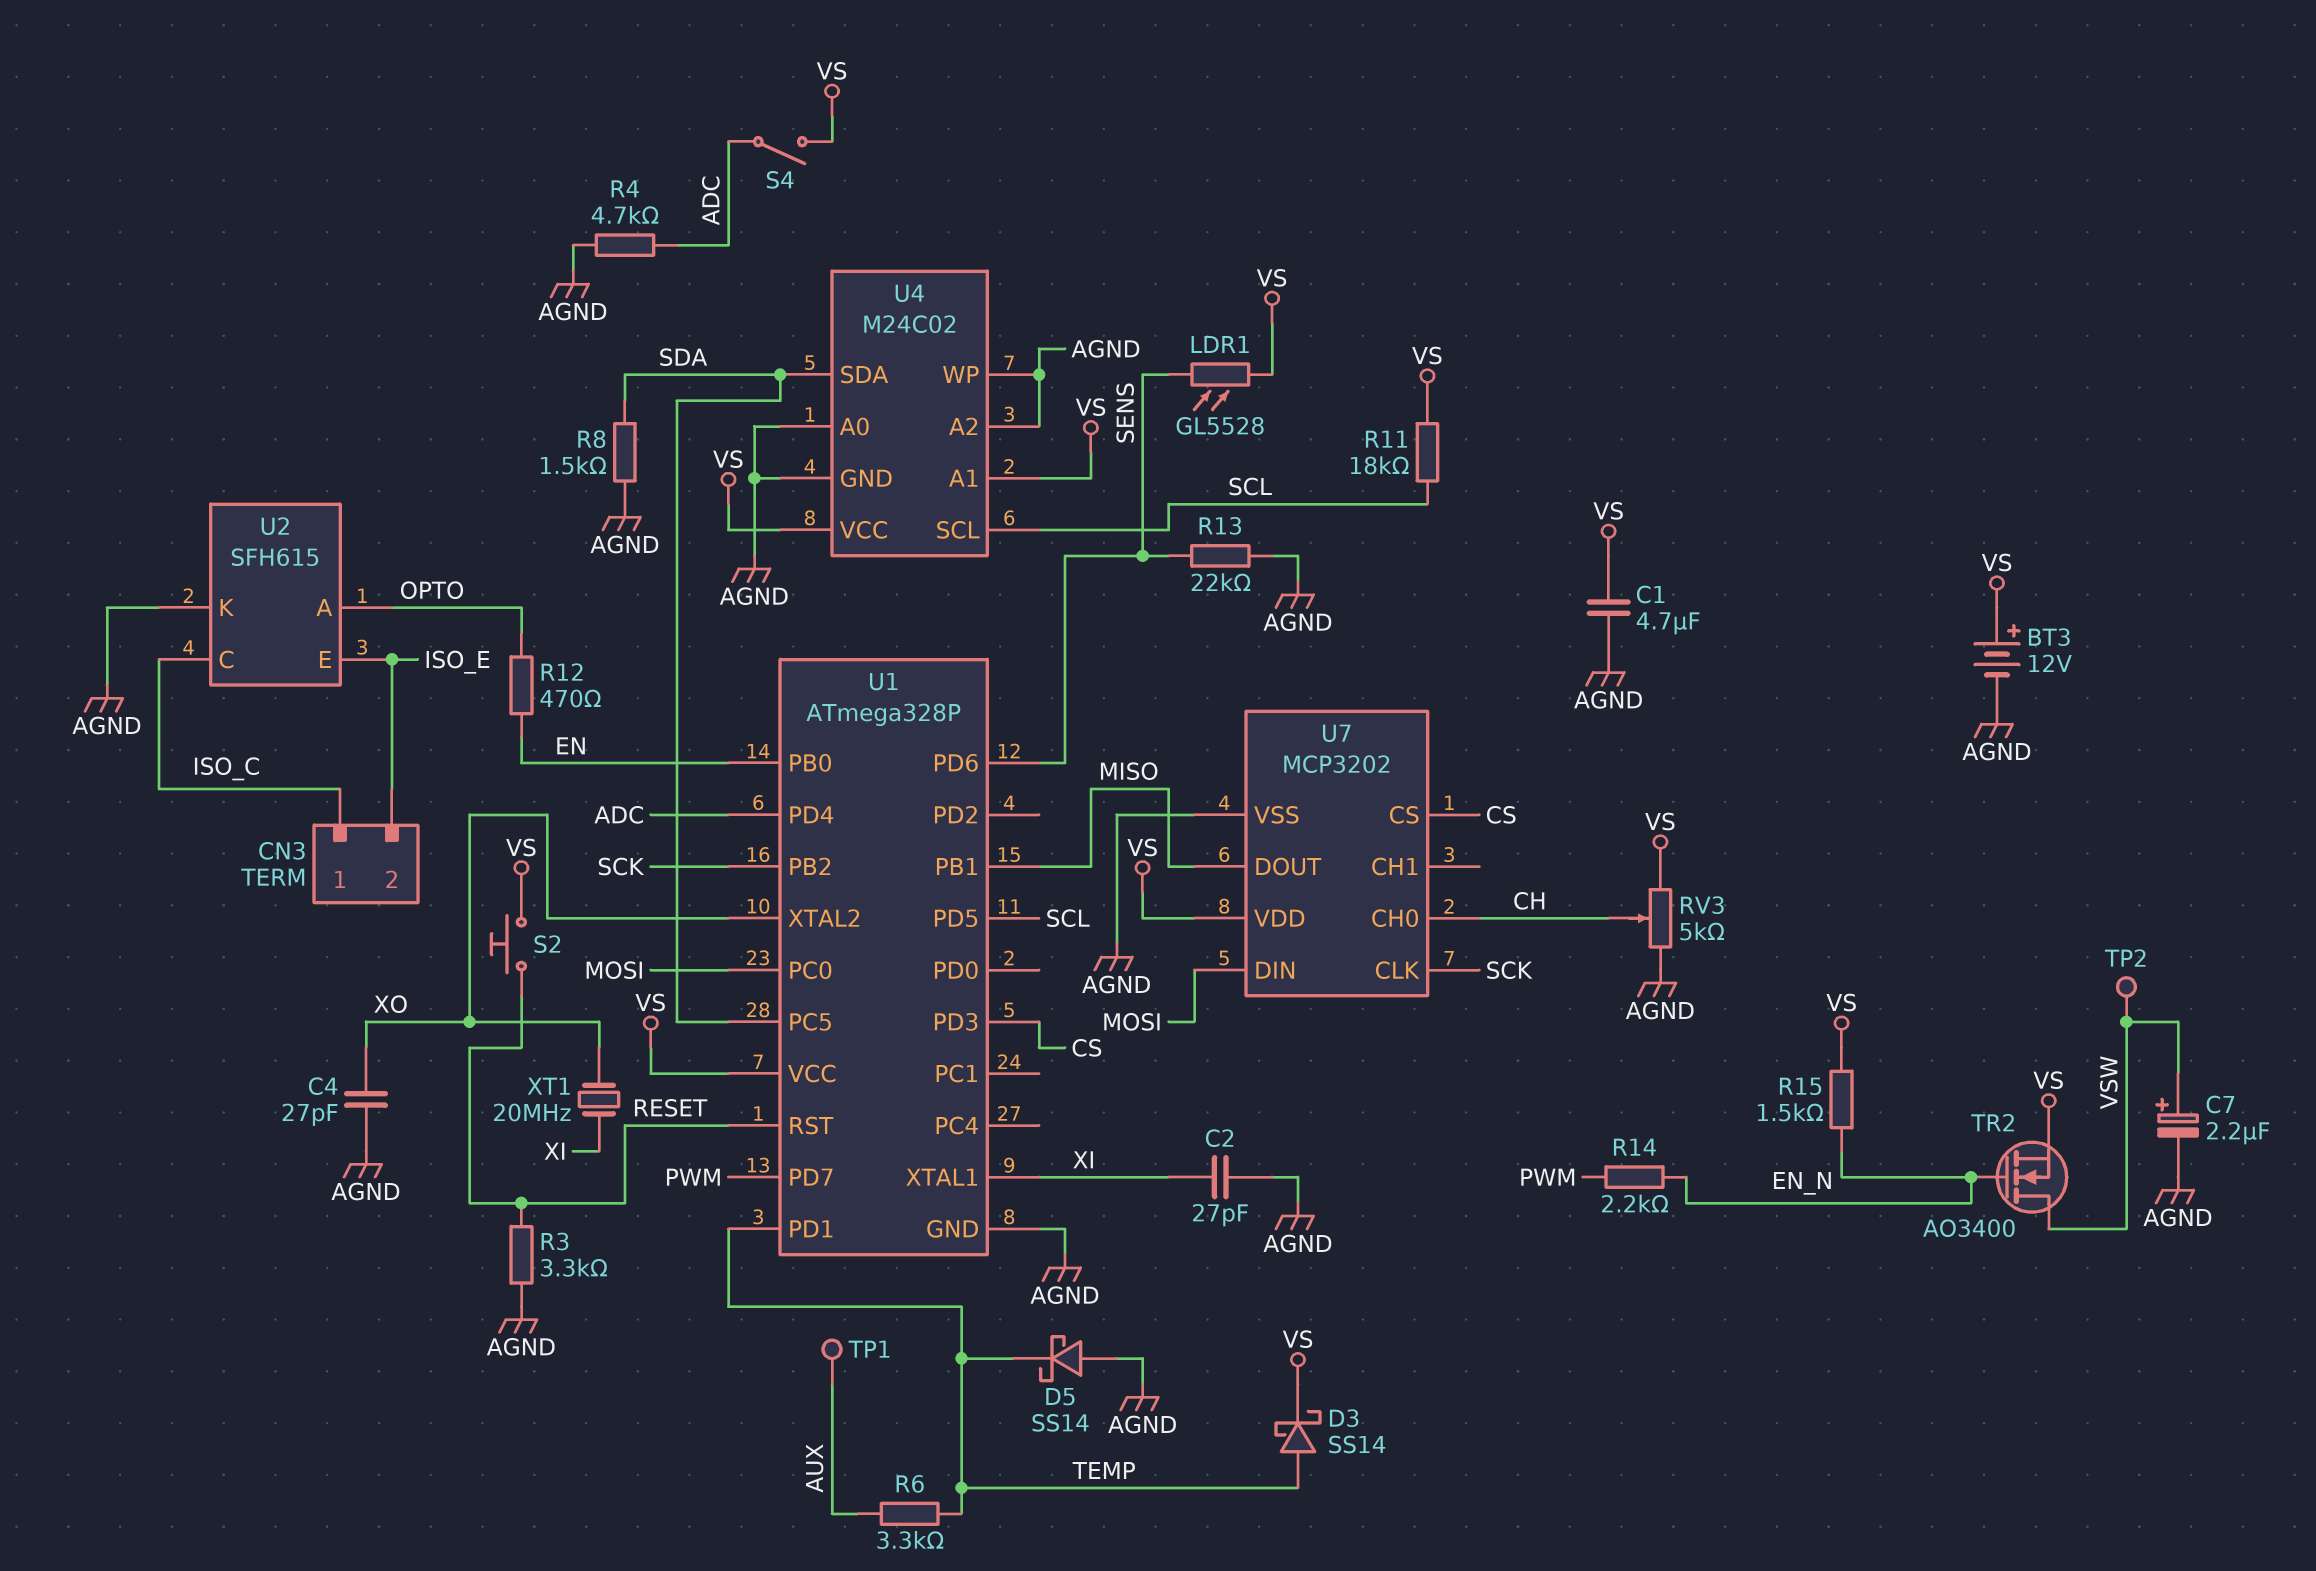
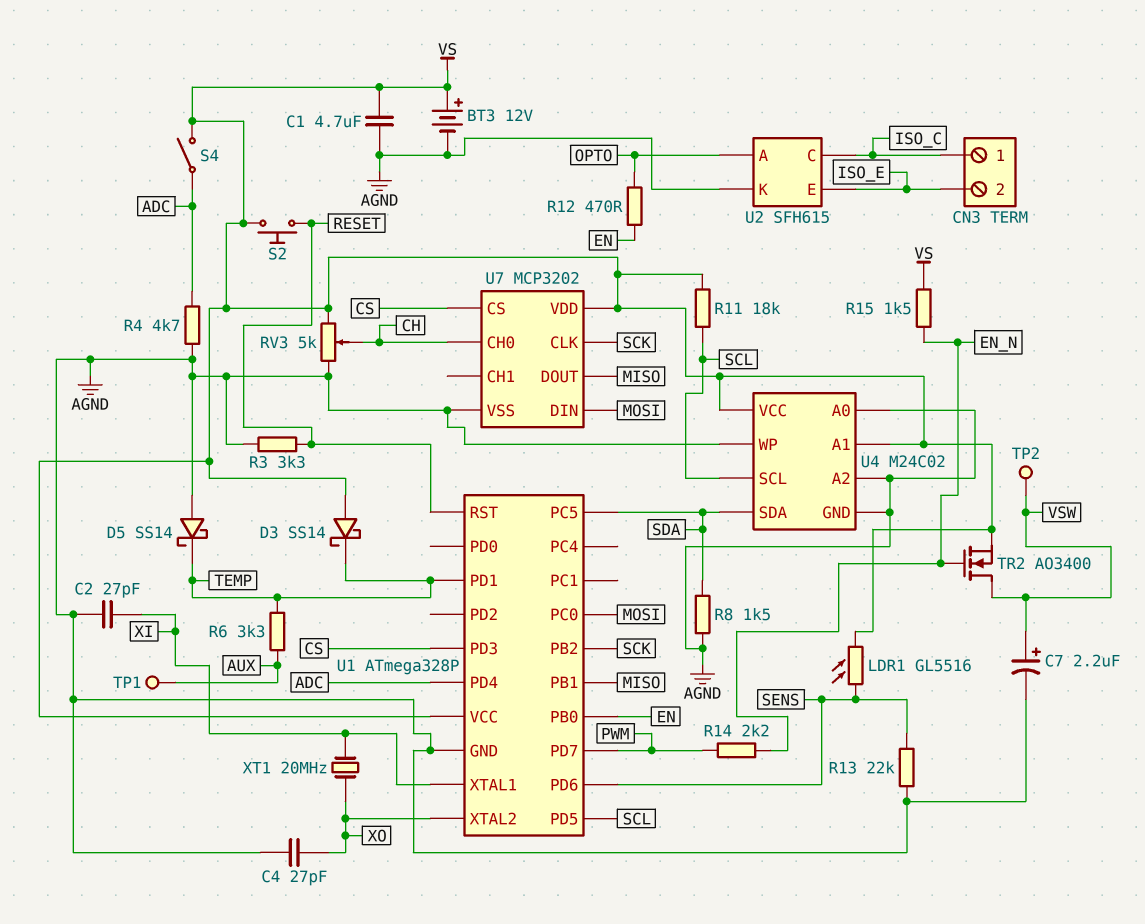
D3: schottky SS14 (A TEMP, K VS) -> schottky SS14 (A VS, K TEMP)
LDR1: GL5528 (SENS, VS) -> GL5516 (SENS, VS)

